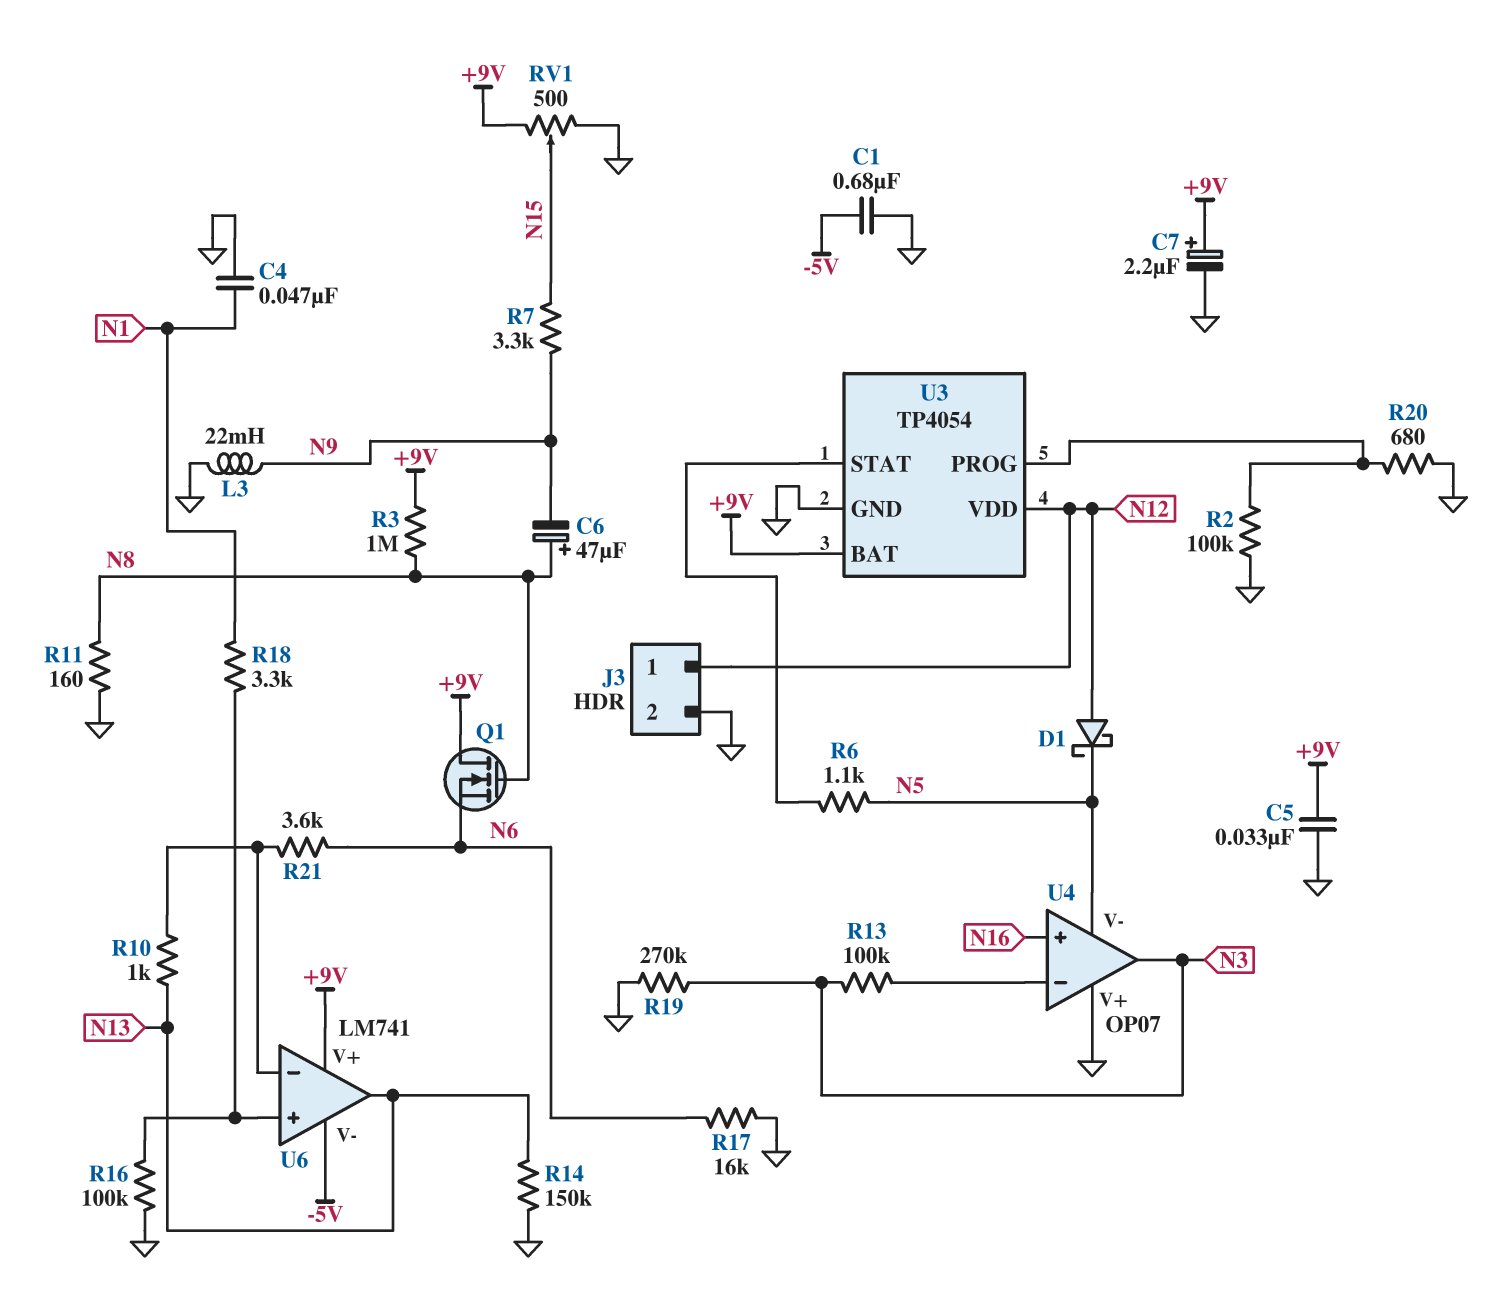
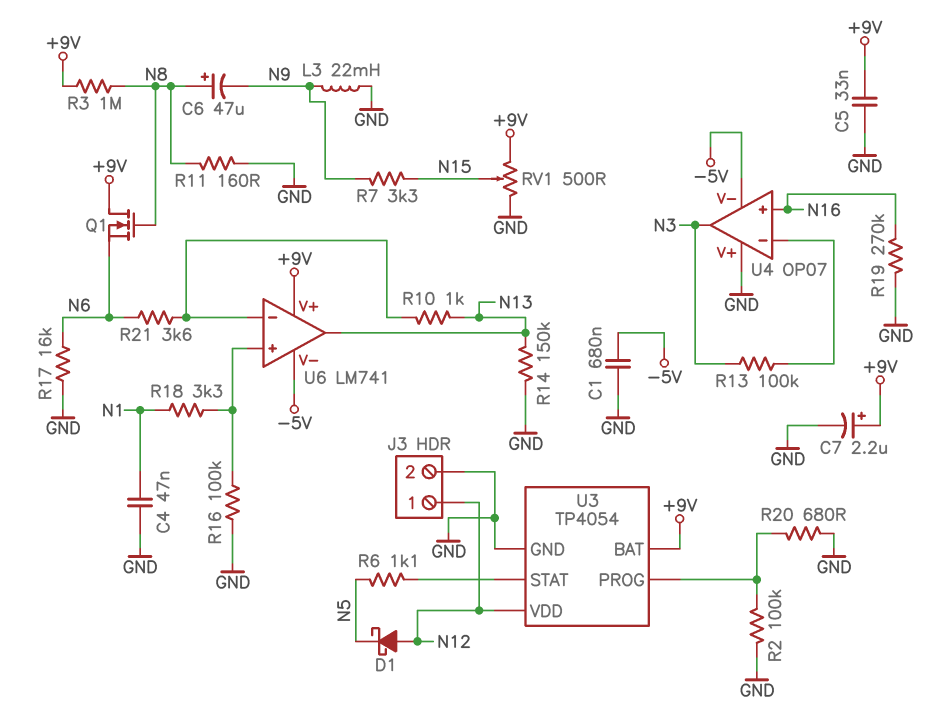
R19: 270k (GND, N3) -> 270k (GND, N16)
U4 pin V-: N5 -> -5V

